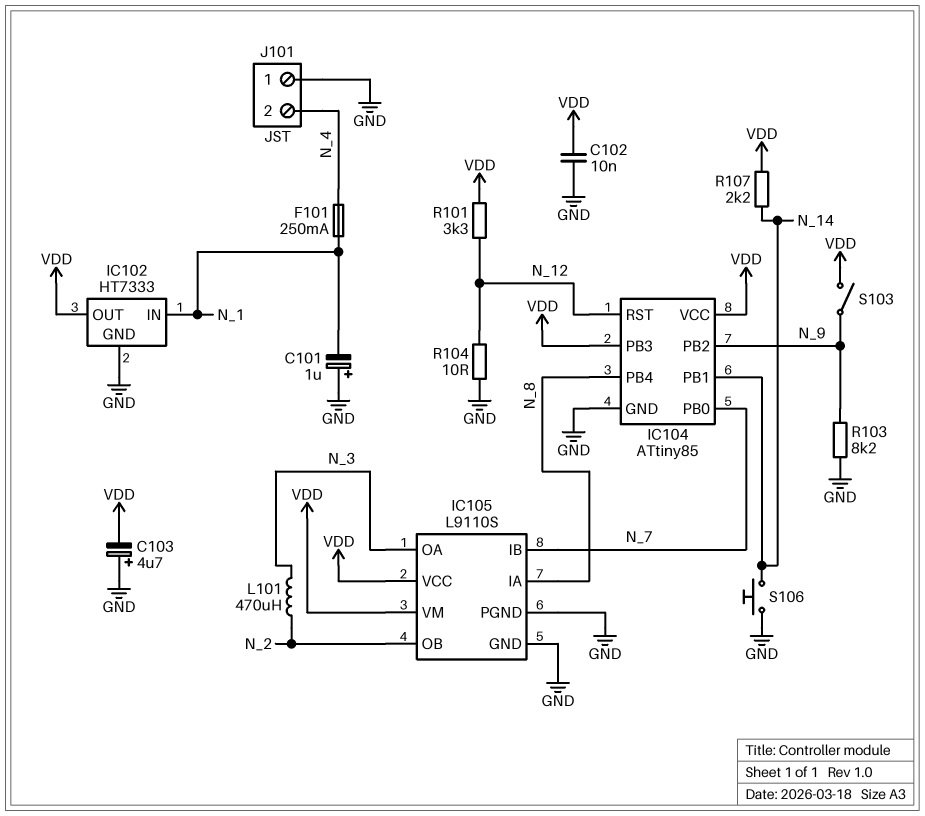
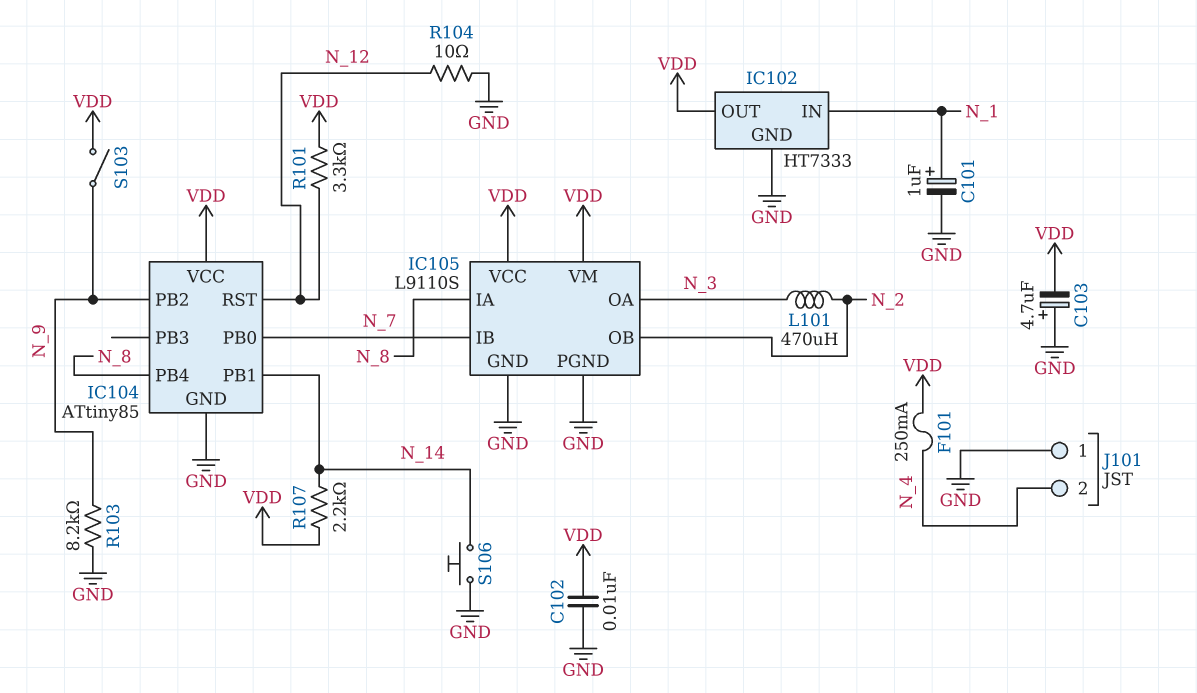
C101: 1uF (plus GND, minus N_1) -> 1uF (plus N_1, minus GND)
F101: 250mA (N_1, N_4) -> 250mA (N_4, VDD)
IC104 pin PB3: VDD -> none

